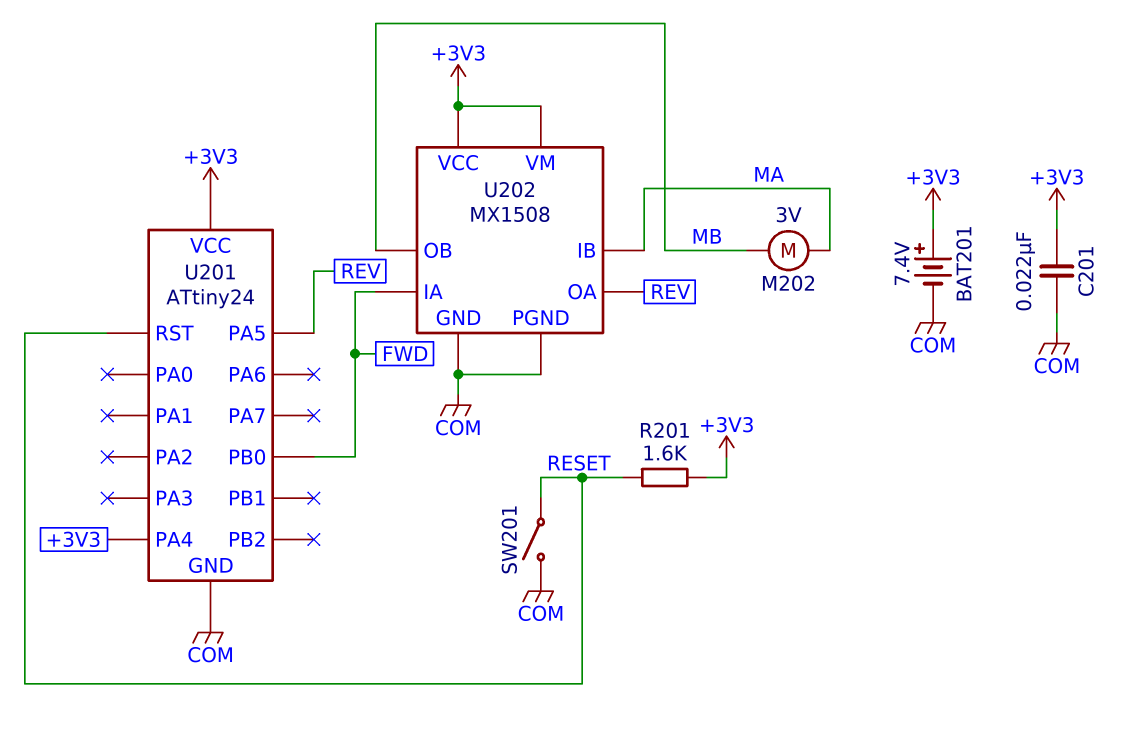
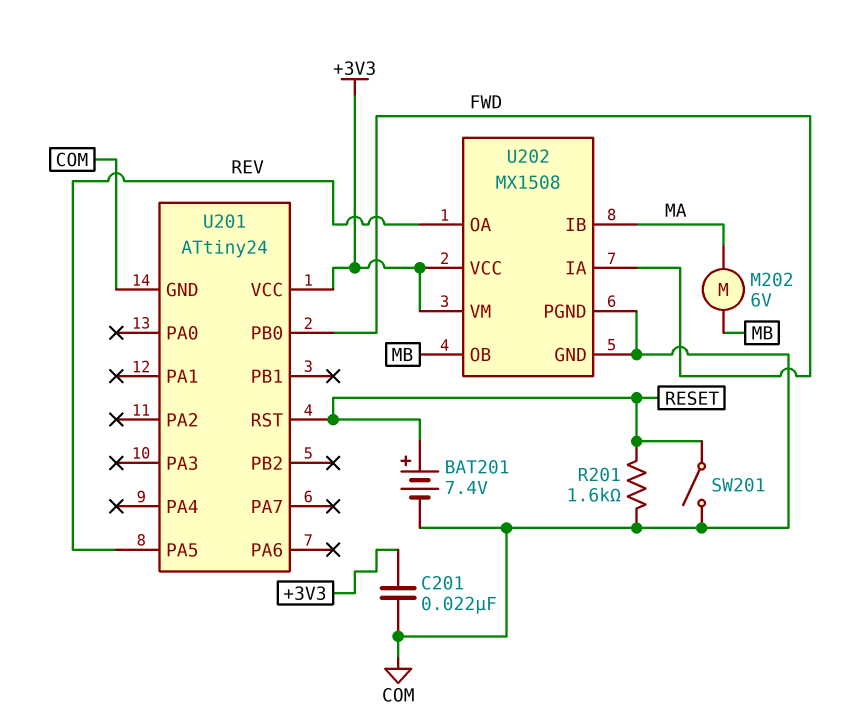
BAT201: 7.4V (plus +3V3, minus COM) -> 7.4V (plus RESET, minus COM)
M202: motor 3V (MA, MB) -> motor 6V (MA, MB)
R201: 1.6k (+3V3, RESET) -> 1.6k (COM, RESET)
U201 pin PA4: +3V3 -> none

